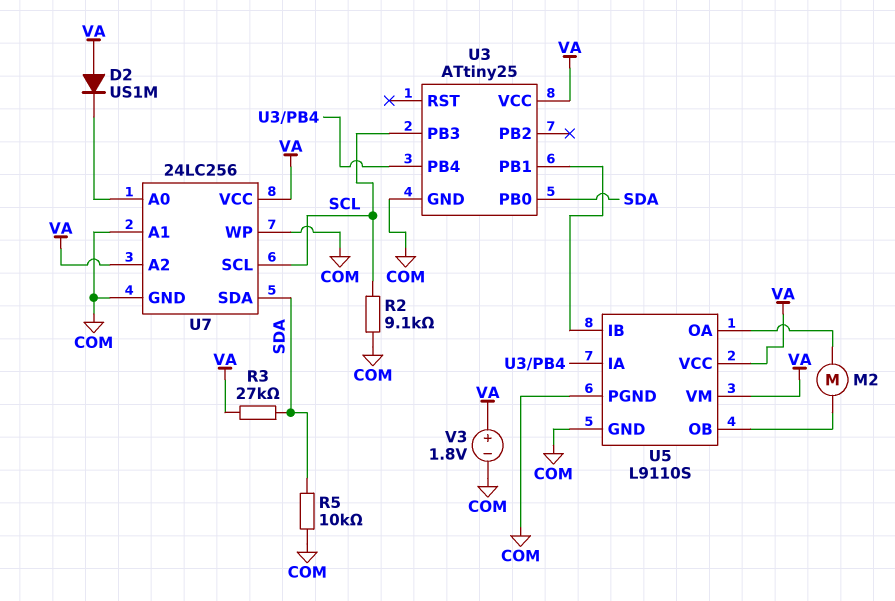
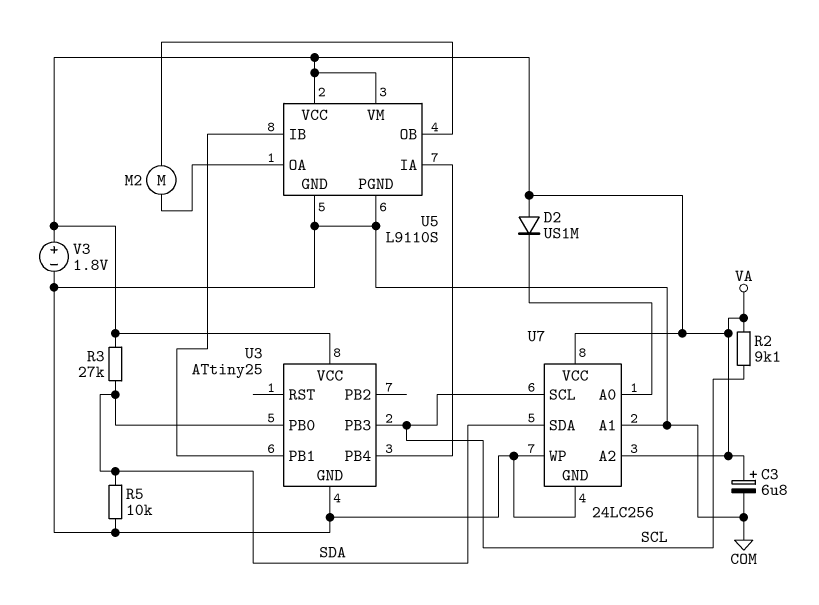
C3: none -> 6.8uF (plus VA, minus COM)
R2: 9.1k (COM, SCL) -> 9.1k (SCL, VA)

